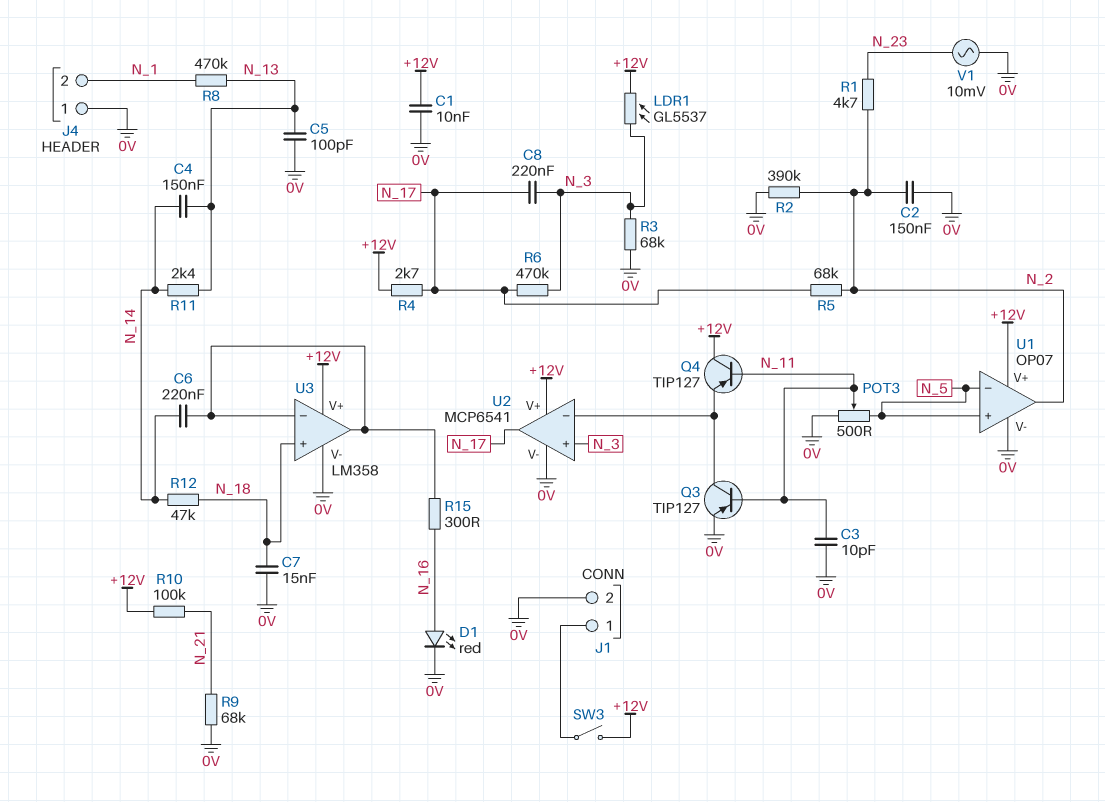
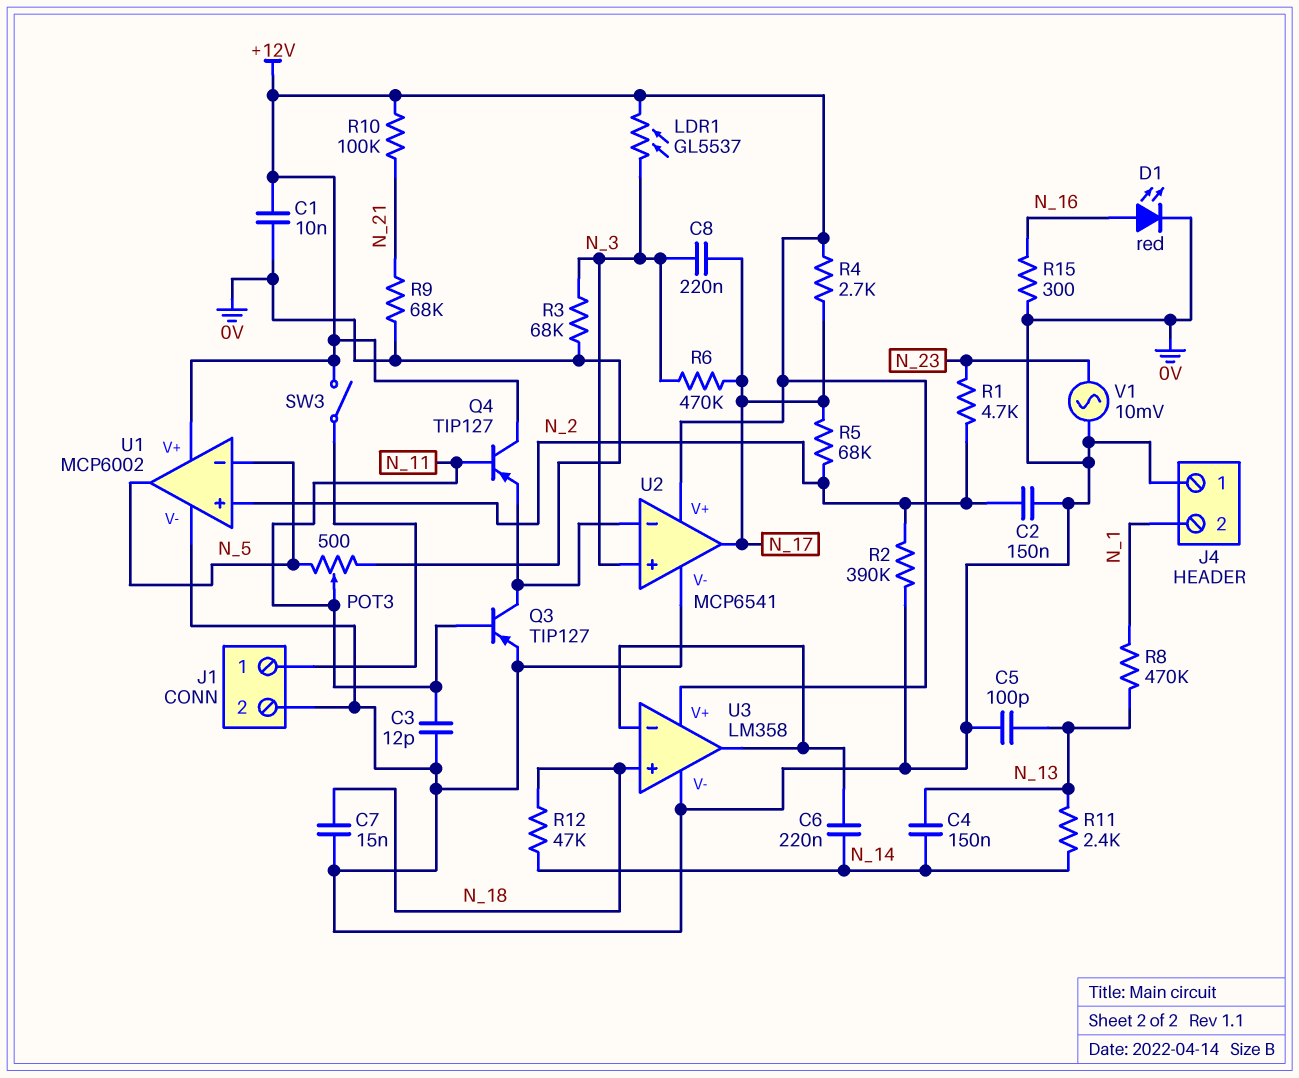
C3: 10pF (0V, N_11) -> 12pF (0V, N_11)
R15: 300 (N_16, U3/in-) -> 300 (0V, N_16)
U1: OP07 -> MCP6002
U1 pin in+: N_5 -> N_2
U1 pin out: N_2 -> N_5

